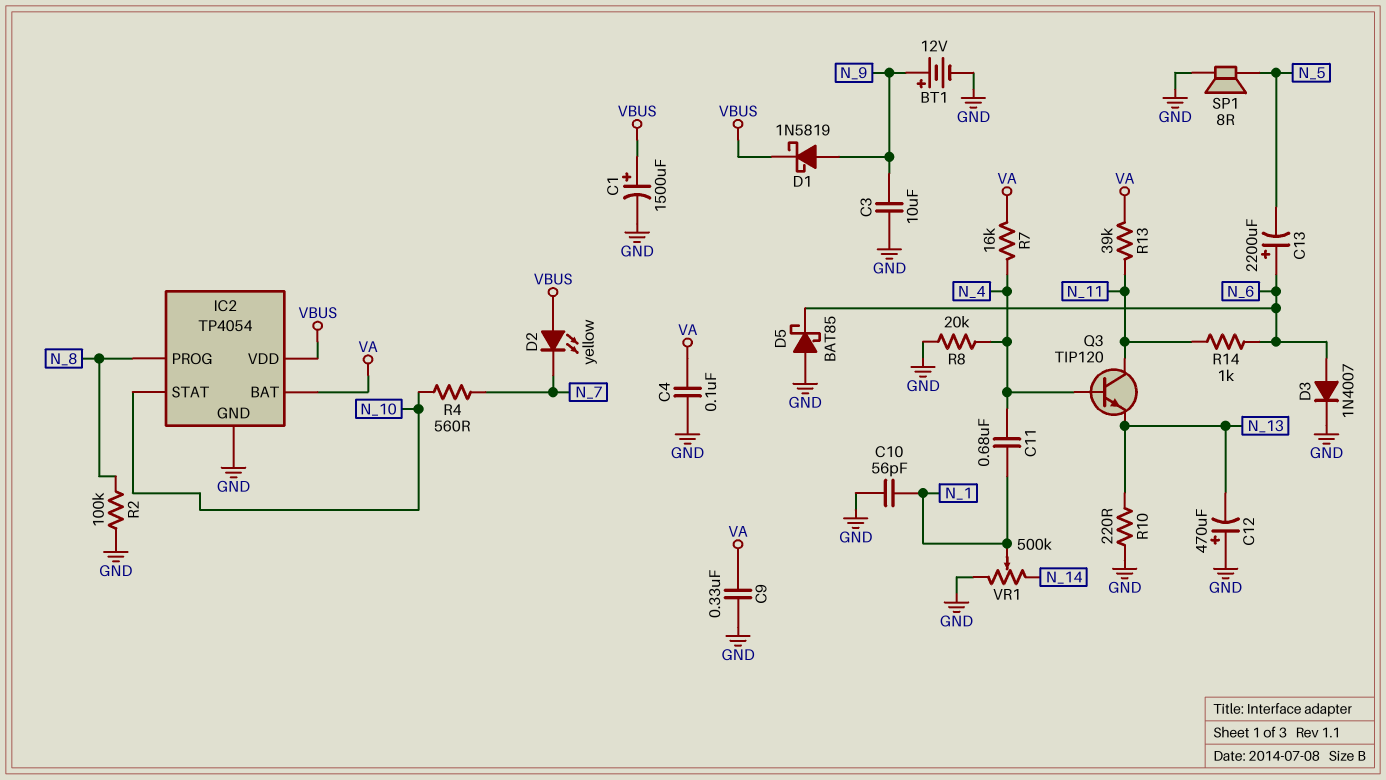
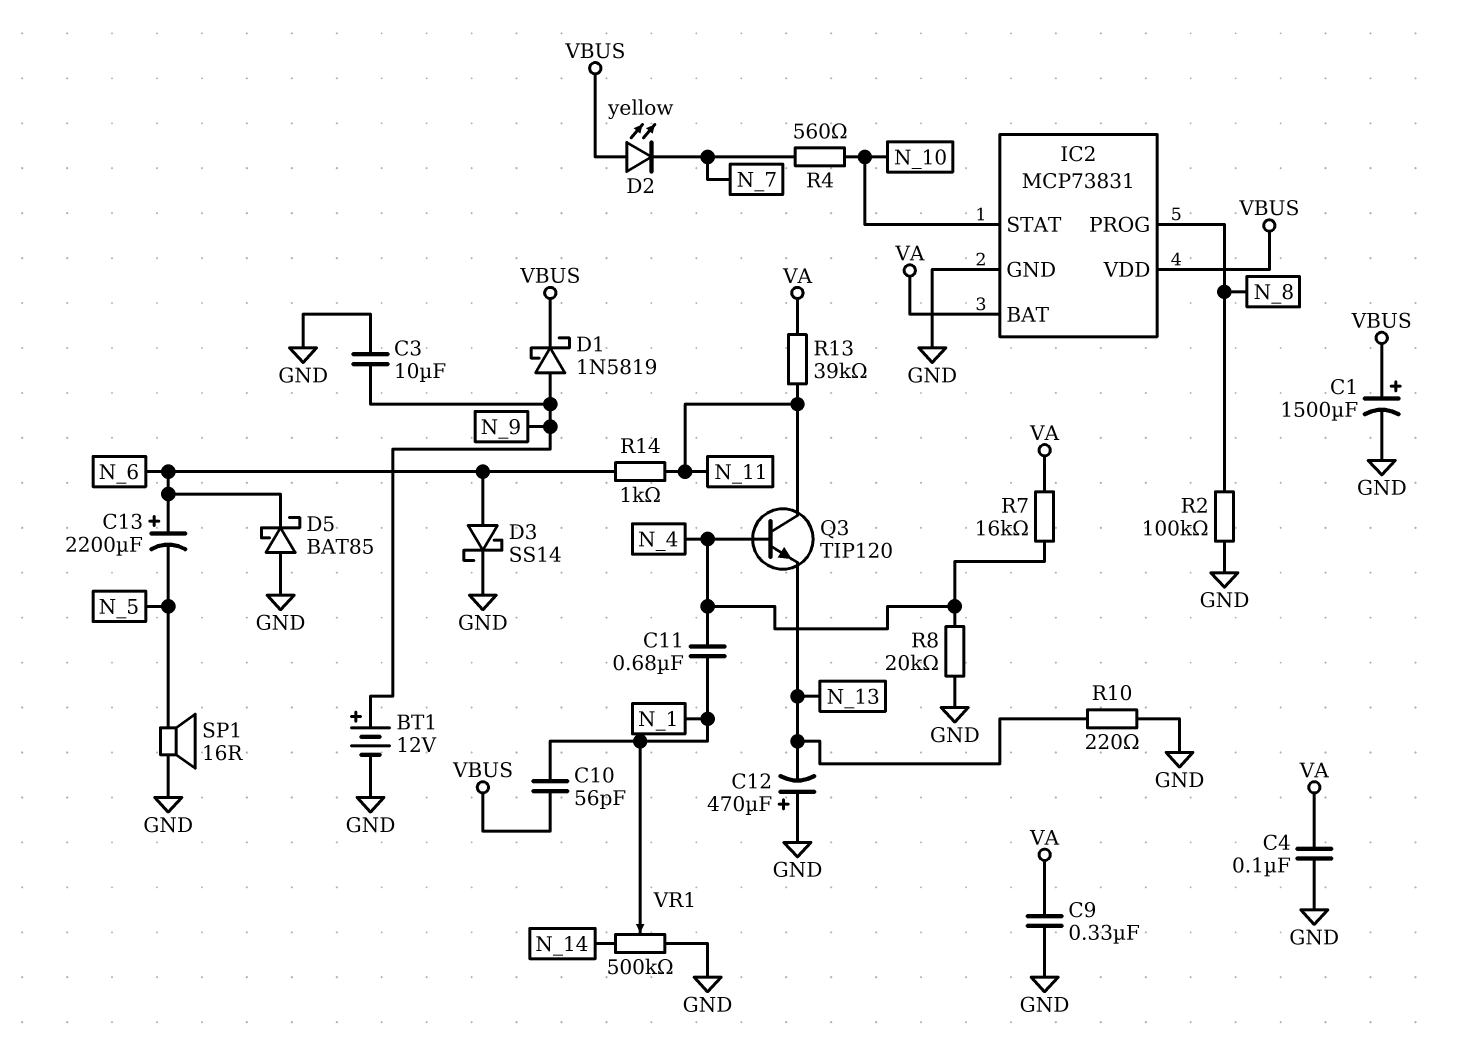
C10: 56pF (GND, N_1) -> 56pF (N_1, VBUS)
D3: diode 1N4007 (A N_6, K GND) -> schottky SS14 (A N_6, K GND)
IC2: TP4054 -> MCP73831
SP1: speaker 8R (GND, N_5) -> speaker 16R (GND, N_5)

